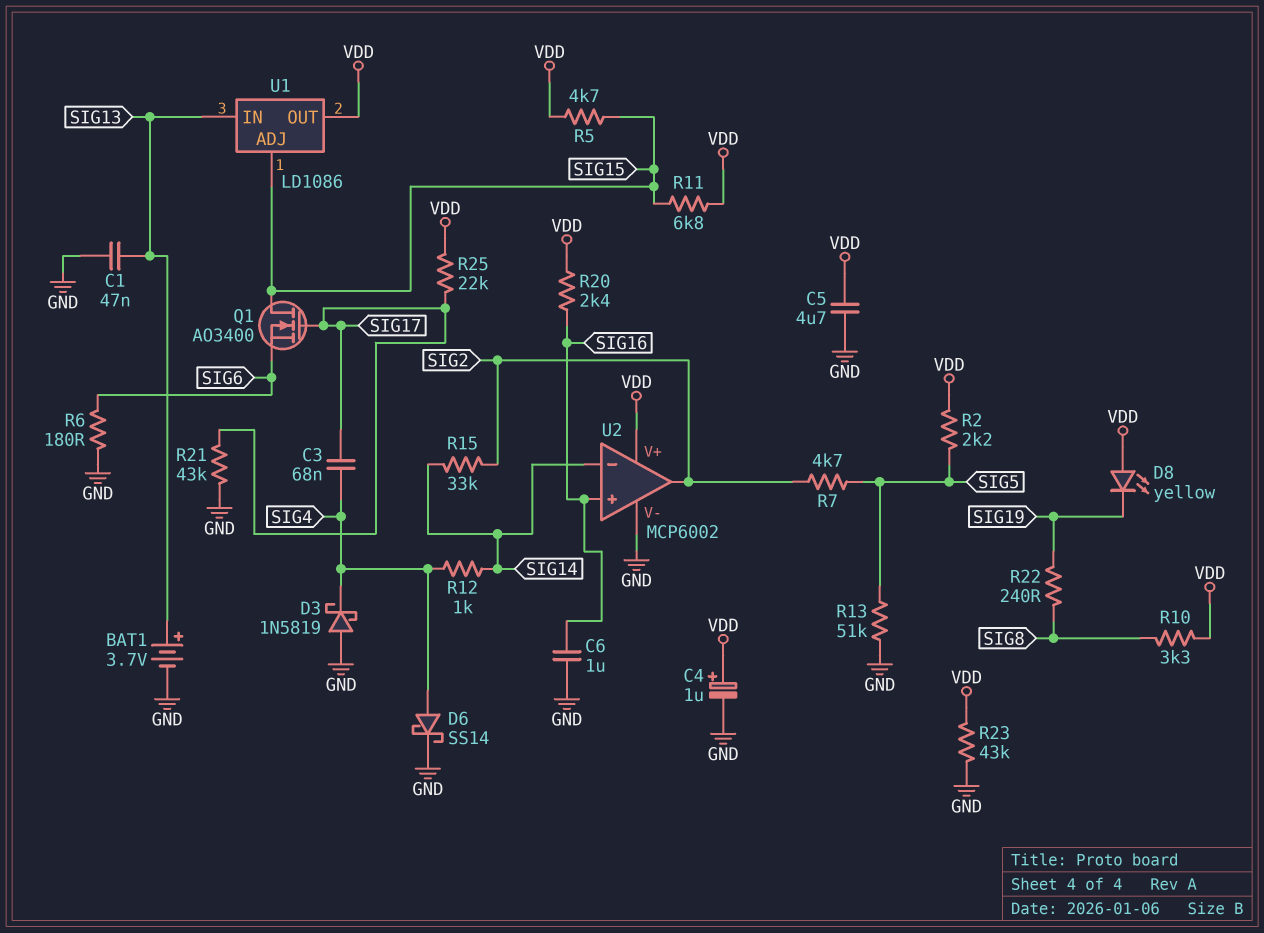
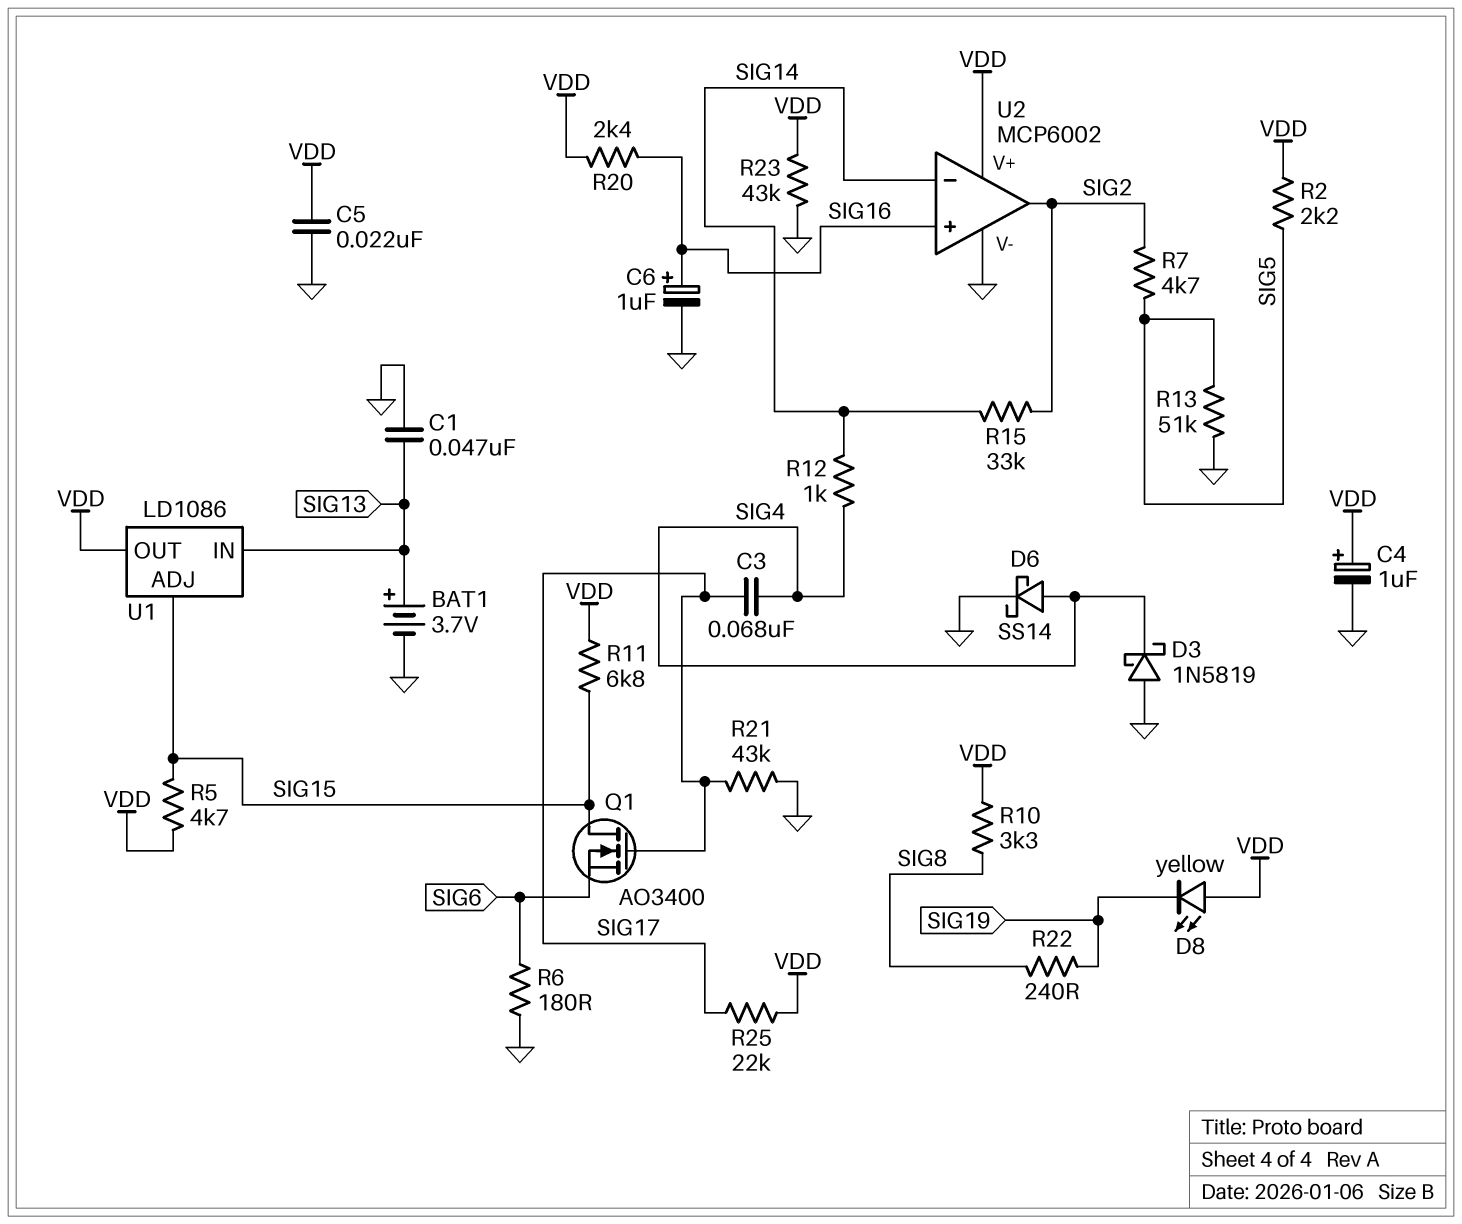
C5: 4.7uF (GND, VDD) -> 22nF (GND, VDD)
C6: 1uF (GND, SIG16) -> 1uF (plus SIG16, minus GND)

